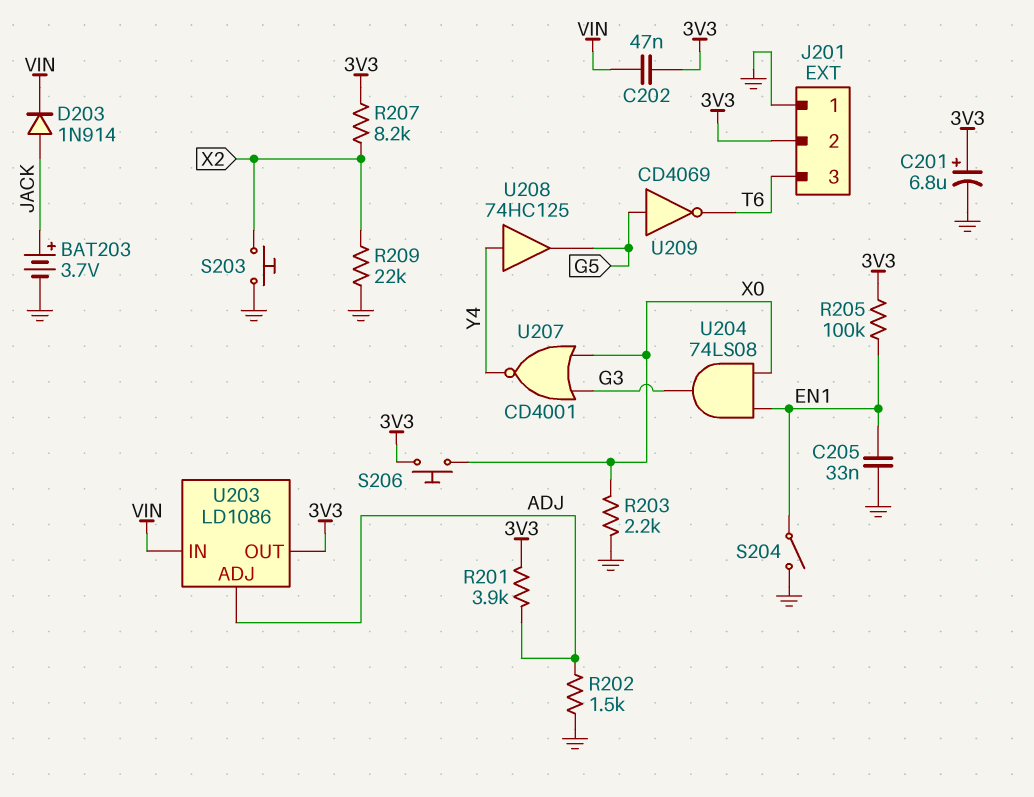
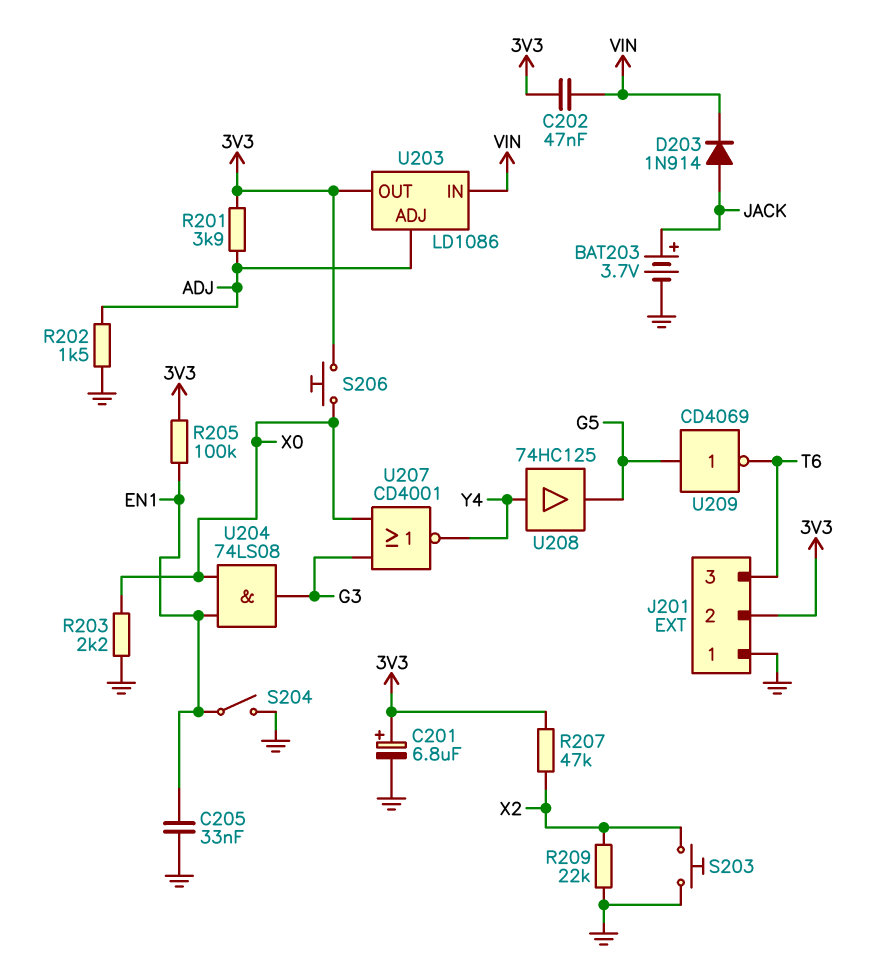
R207: 8.2k (3V3, X2) -> 47k (3V3, X2)

